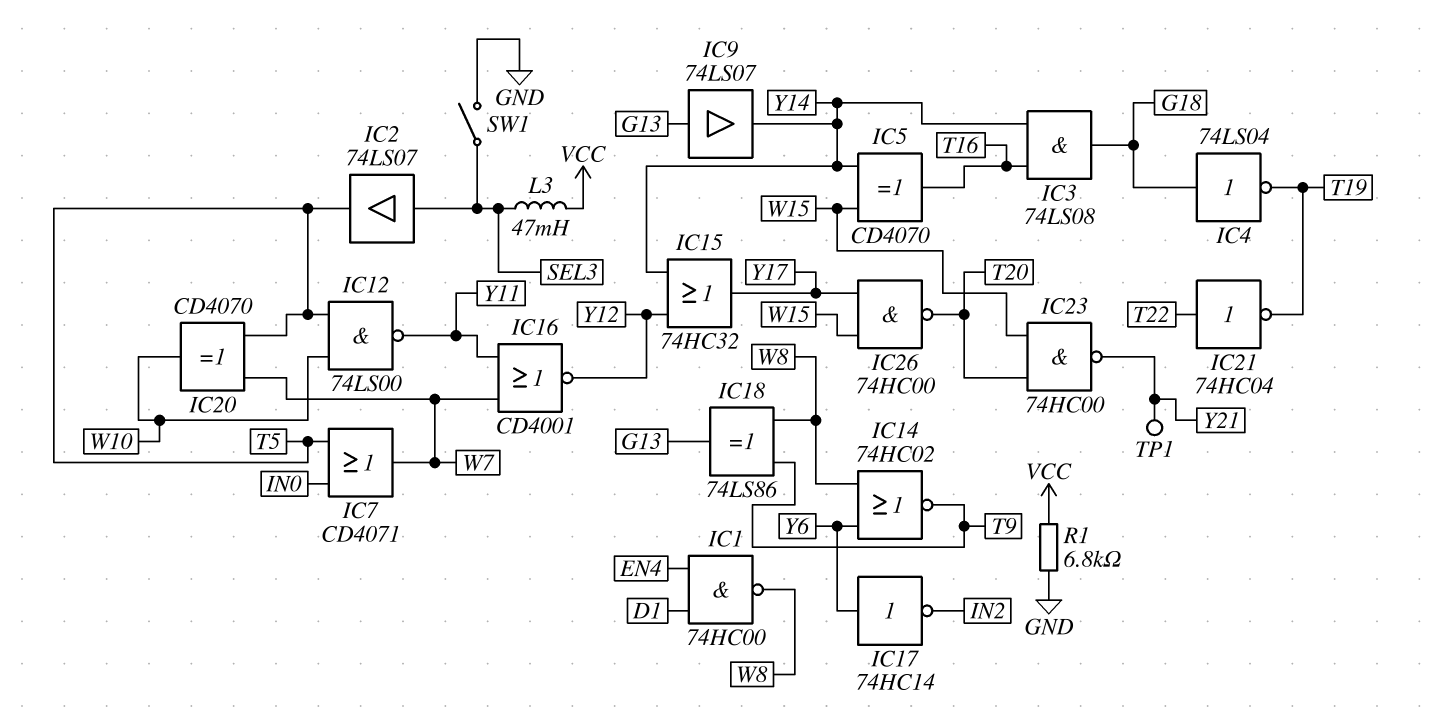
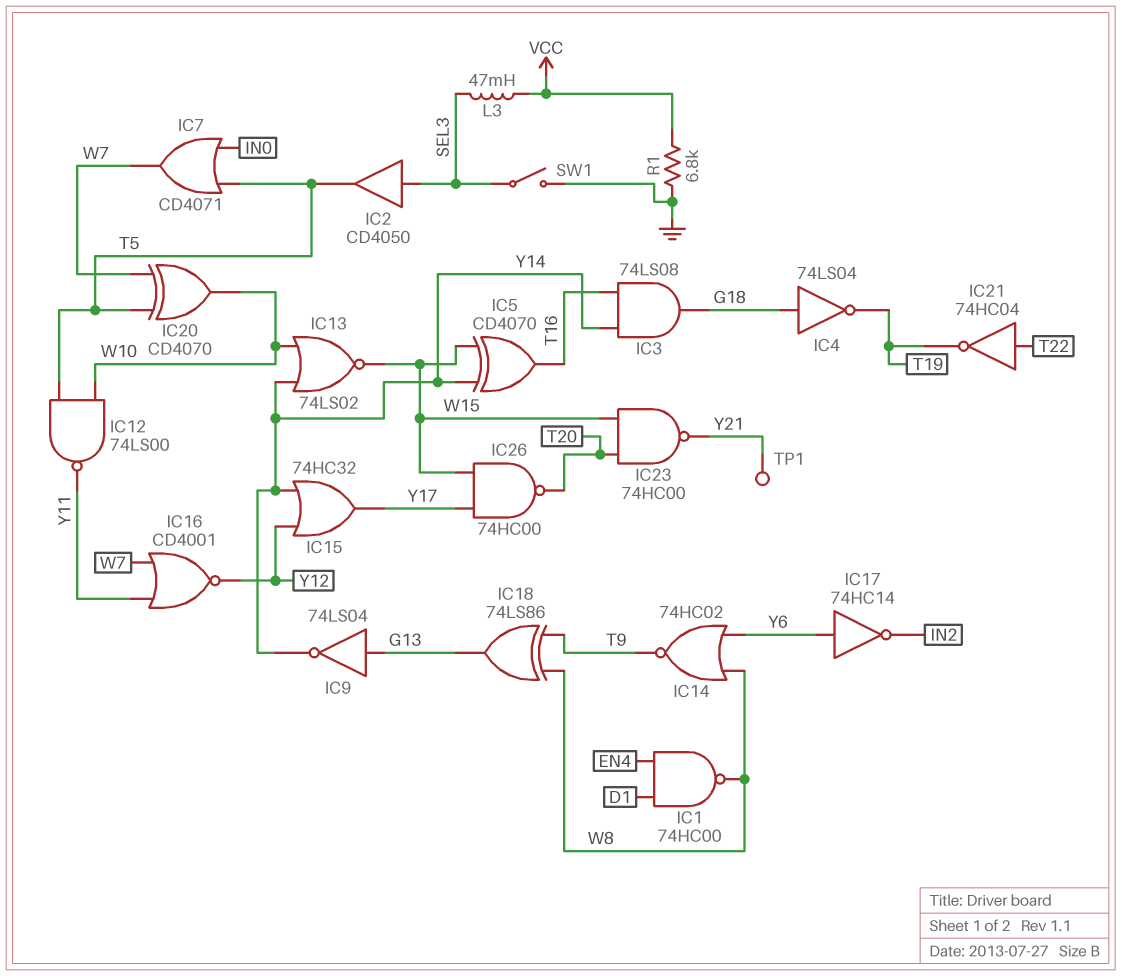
IC2: buffer 74LS07 (in SEL3, out T5) -> buffer CD4050 (in SEL3, out T5)
IC9: buffer 74LS07 (in G13, out Y14) -> NOT 74LS04 (in G13, out Y14)
IC13: none -> NOR 74LS02 (in W10, in Y14, out W15)

